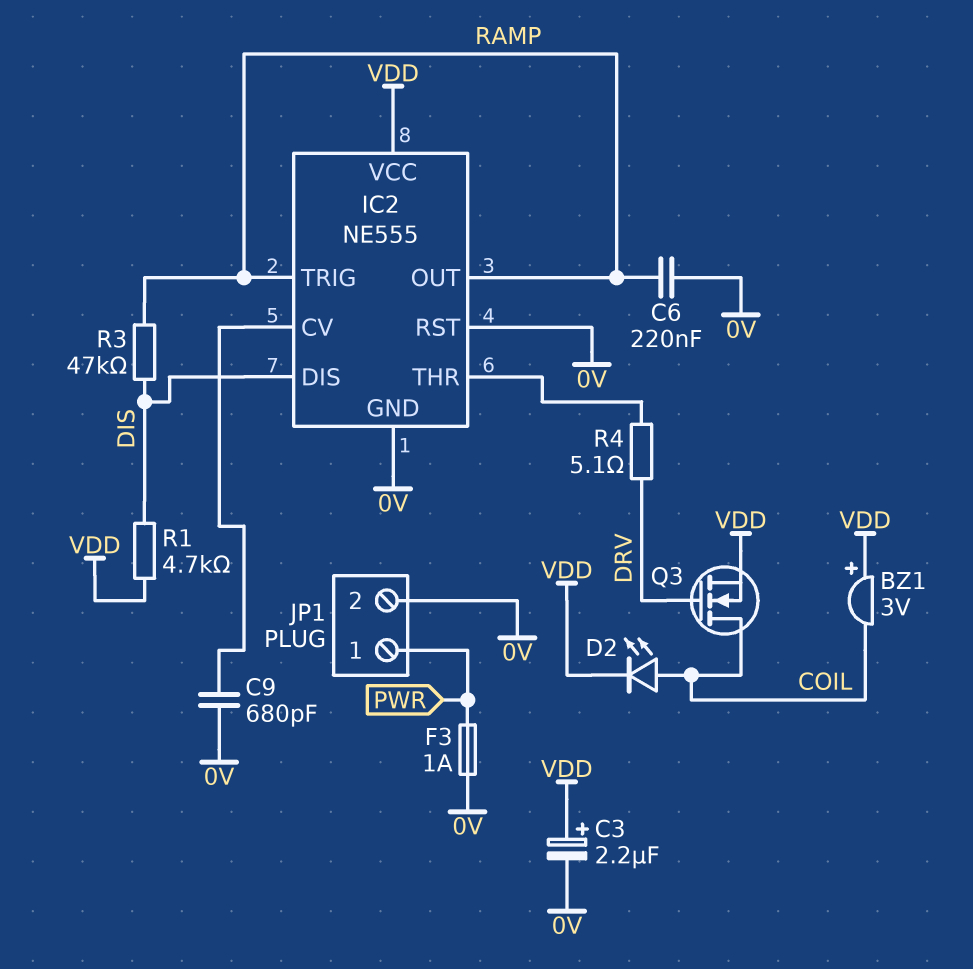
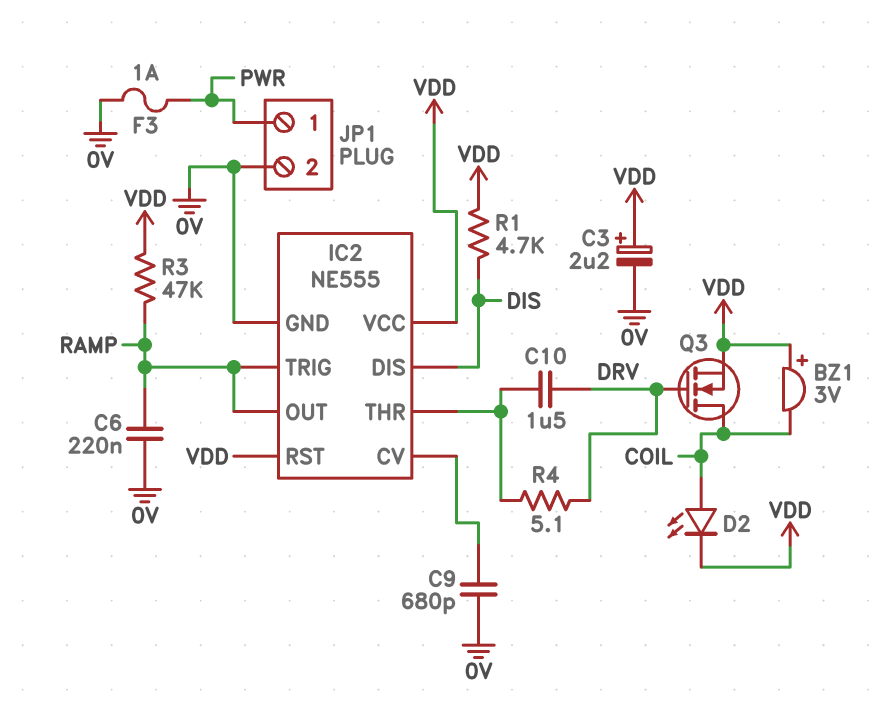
C10: none -> 1.5uF (DRV, IC2/THR)
IC2 pin RST: 0V -> VDD
R3: 47k (DIS, RAMP) -> 47k (RAMP, VDD)

